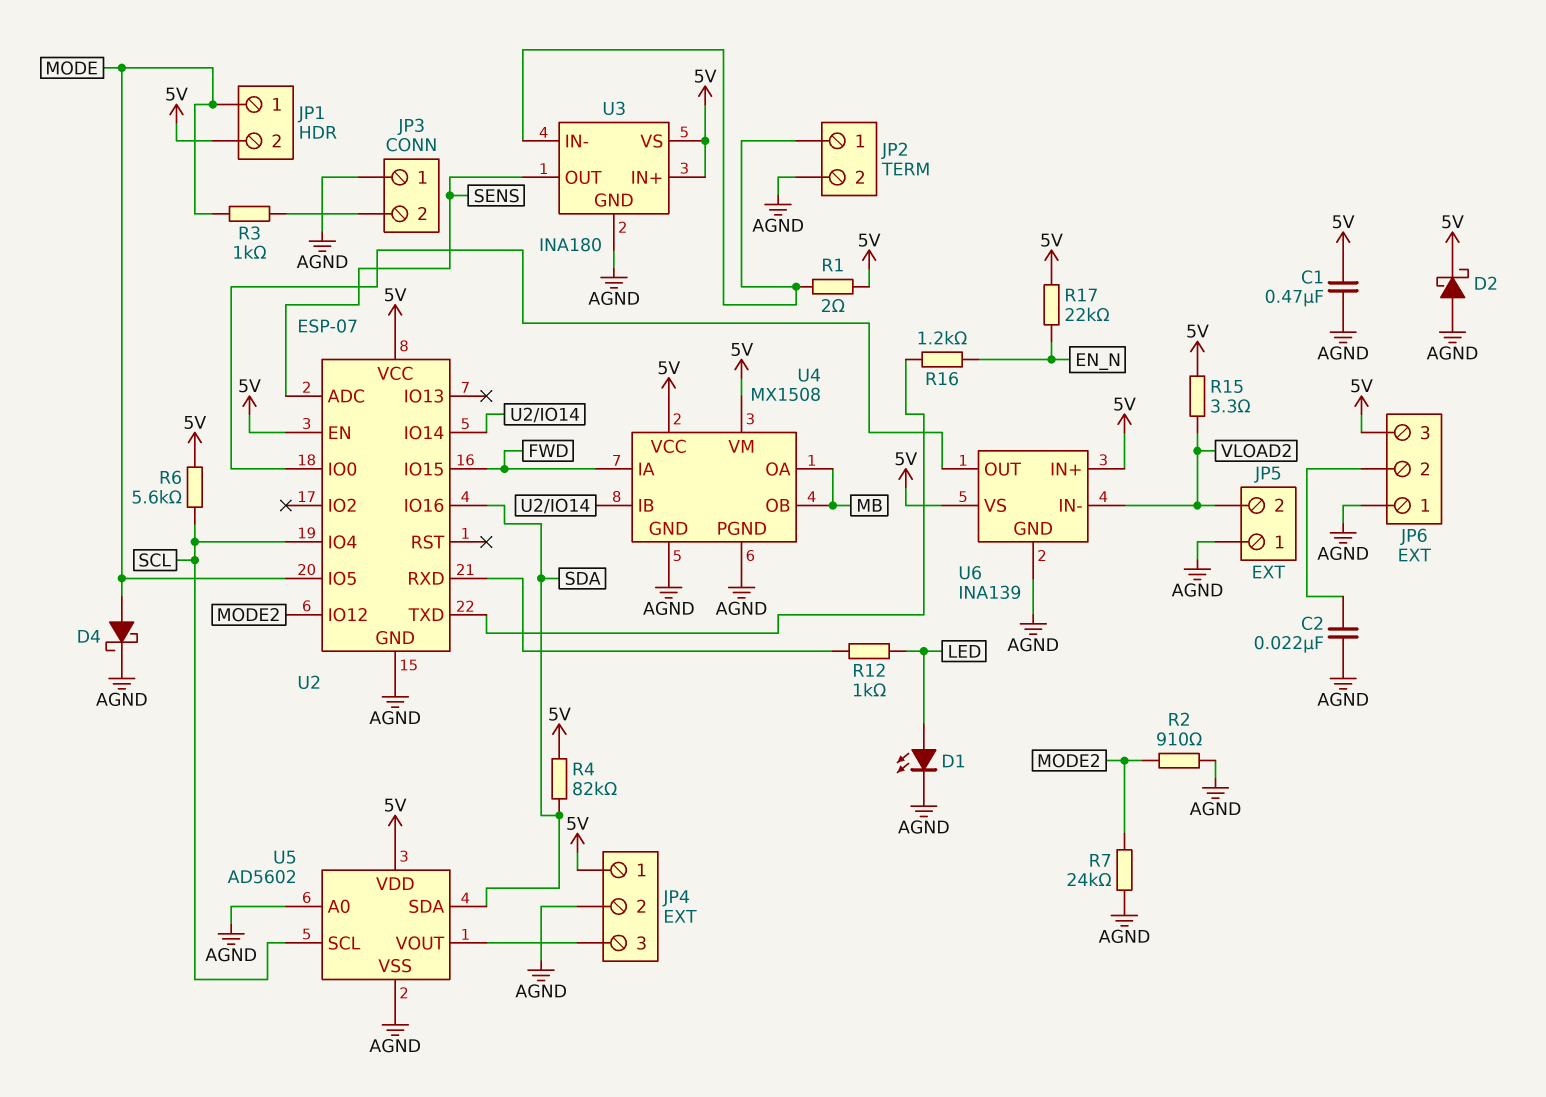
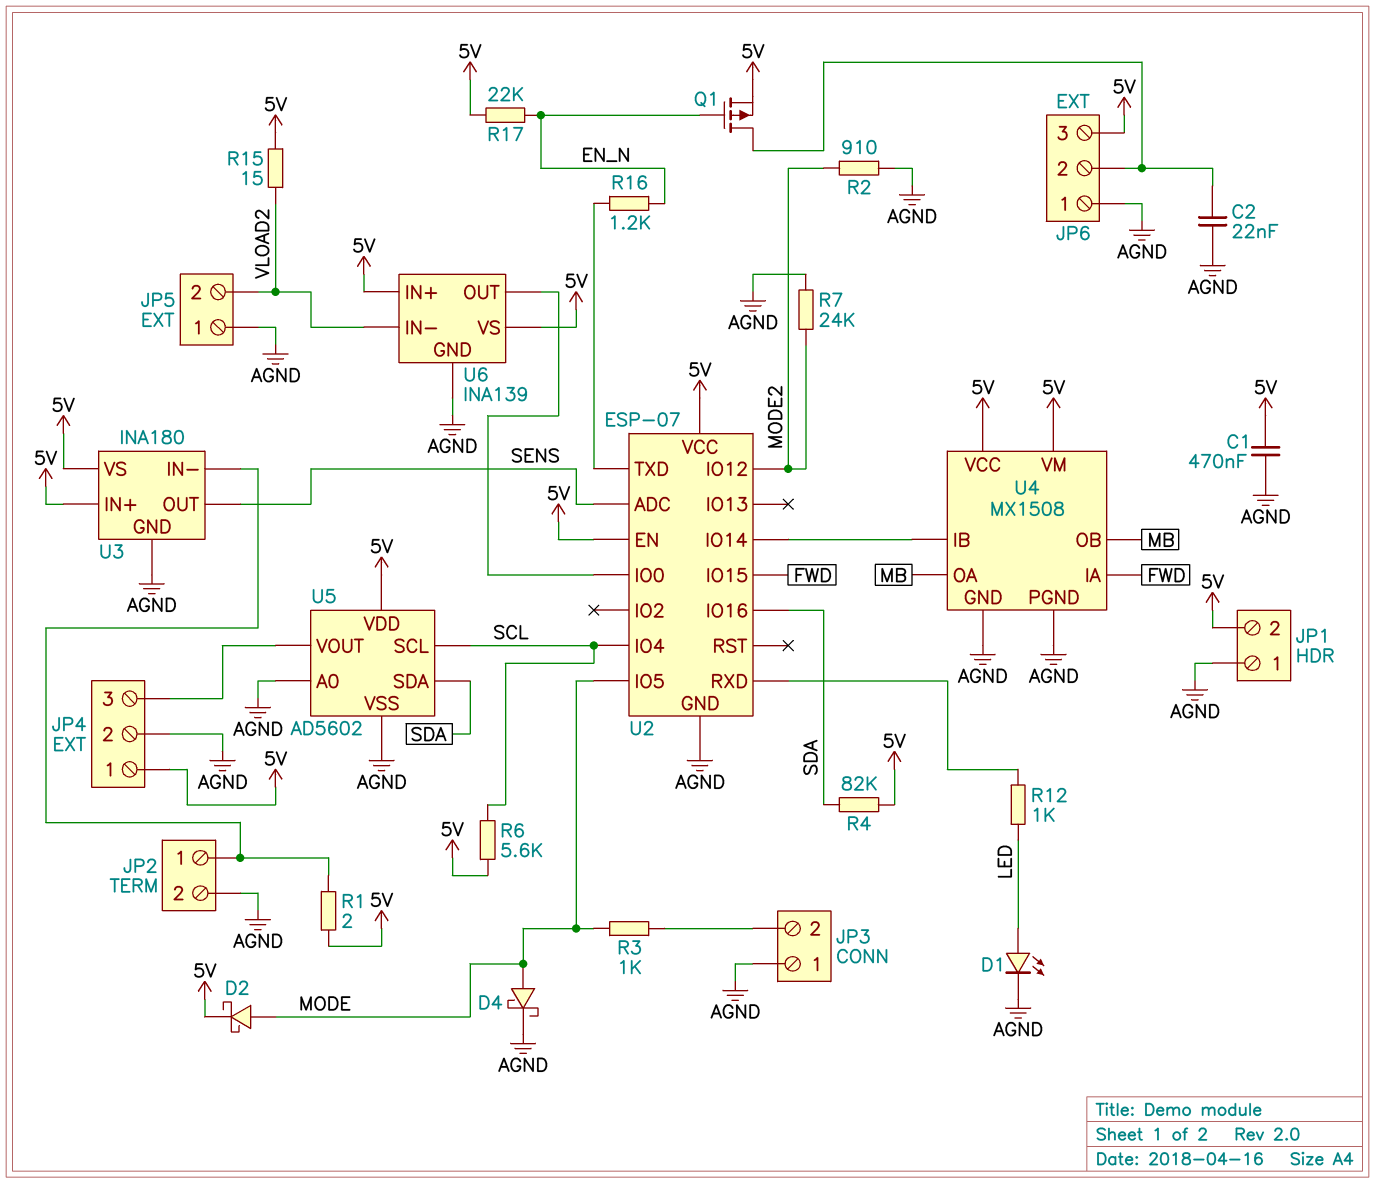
D2: schottky (A AGND, K 5V) -> schottky (A MODE, K 5V)
JP1 pin 1: MODE -> AGND
Q1: none -> PMOS (G EN_N, D JP6/2, S 5V)
R15: 3.3 (5V, VLOAD2) -> 15 (5V, VLOAD2)

